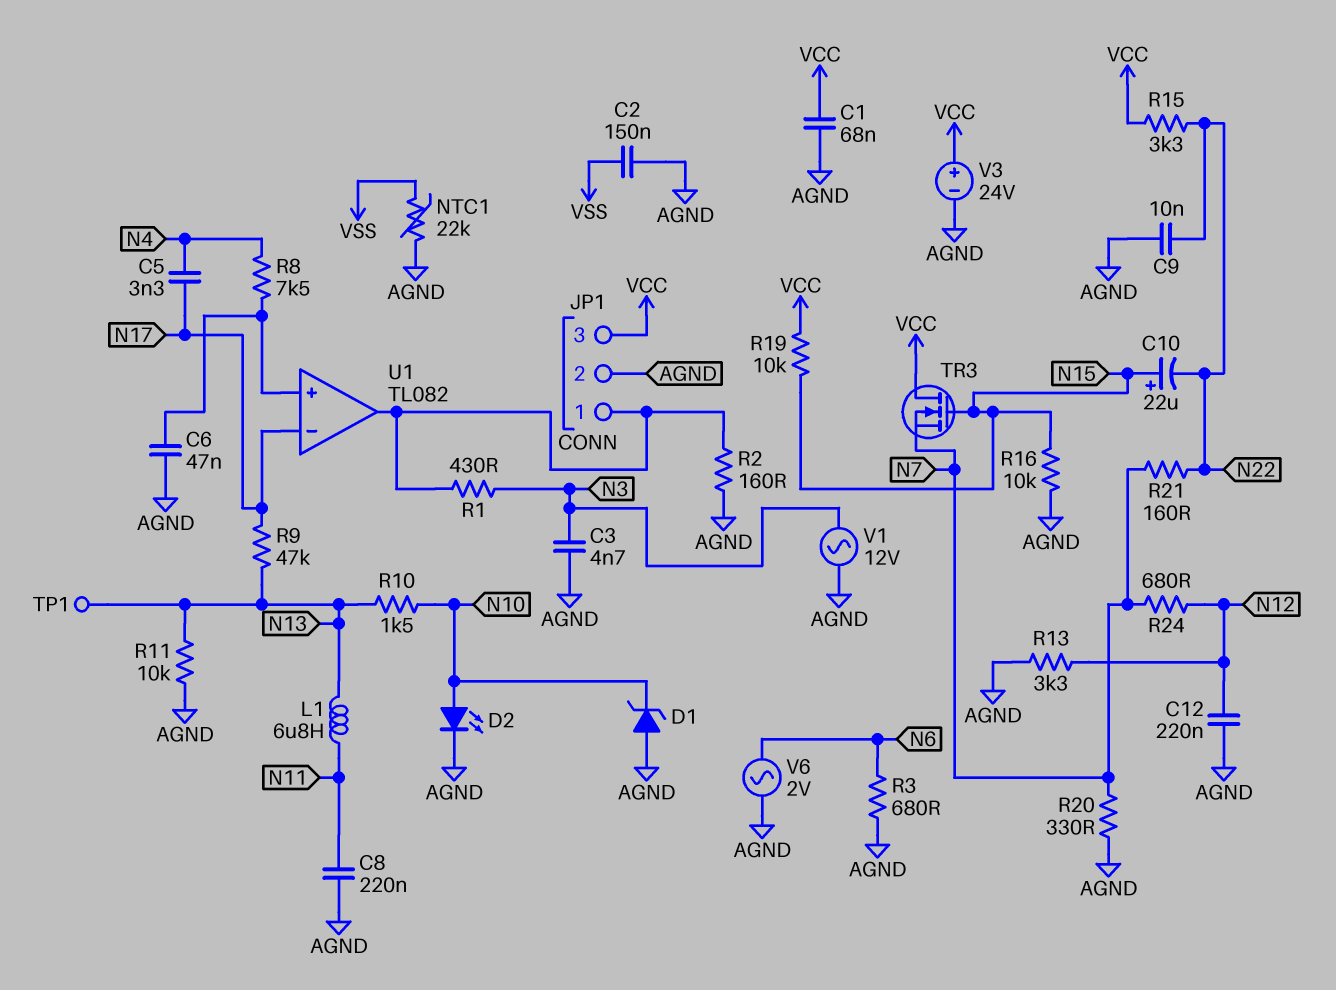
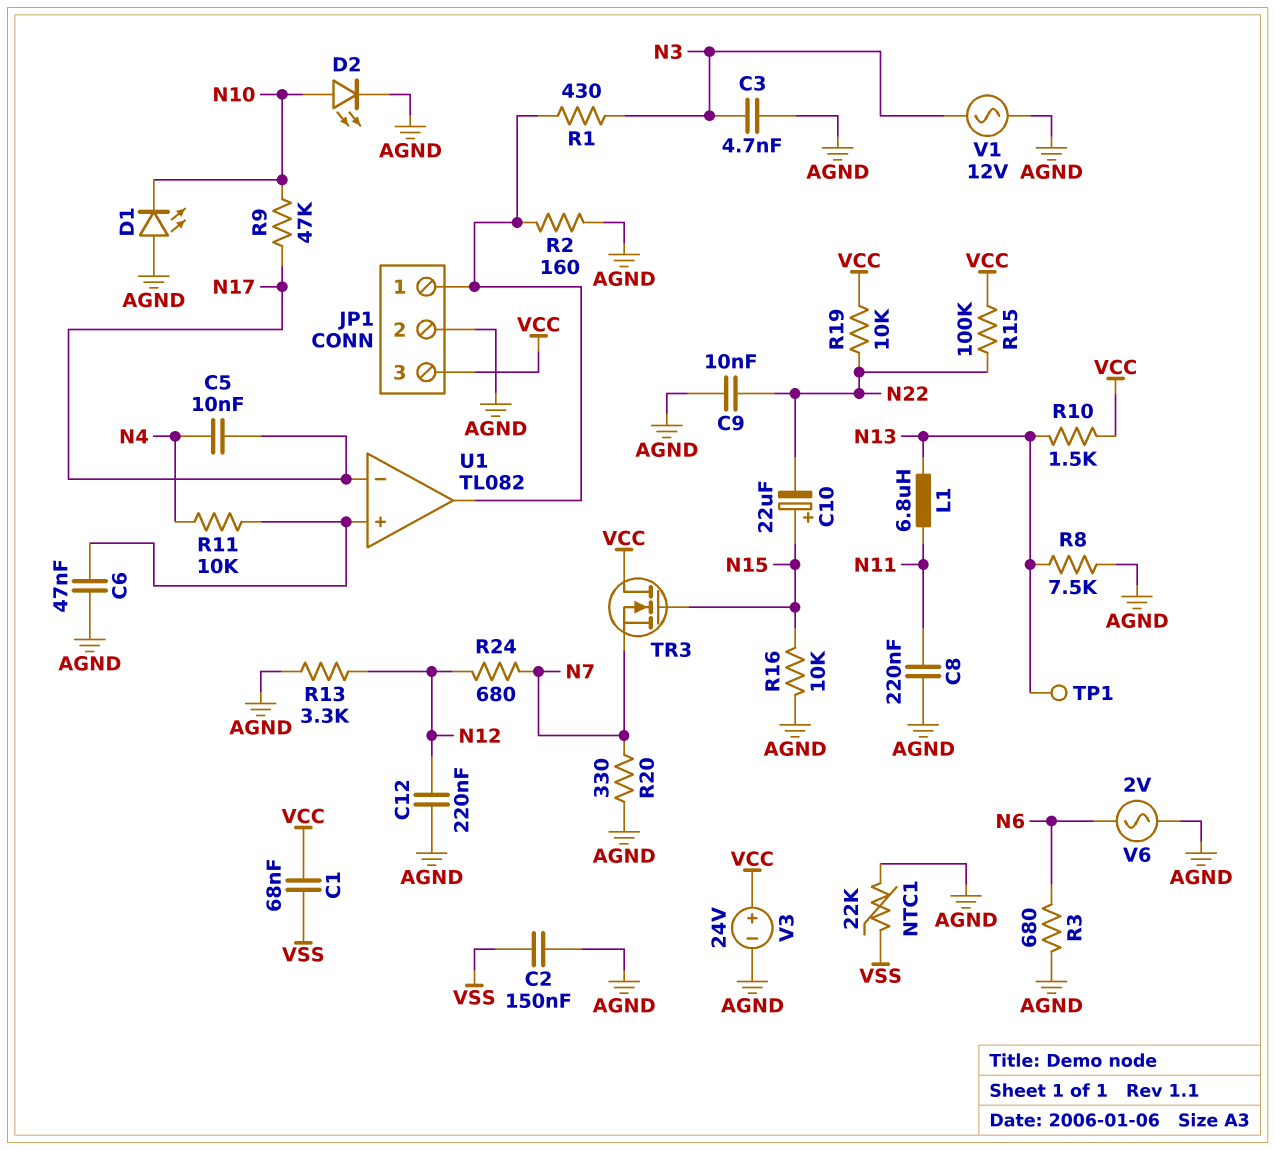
C1: 68nF (AGND, VCC) -> 68nF (VCC, VSS)
C5: 3.3nF (N4, N17) -> 10nF (N4, N17)
D1: zener (A AGND, K N10) -> LED (A AGND, K N10)
R8: 7.5k (N4, U1/in+) -> 7.5k (AGND, N13)
R9: 47k (N13, N17) -> 47k (N10, N17)
R10: 1.5k (N10, N13) -> 1.5k (N13, VCC)
R11: 10k (AGND, N13) -> 10k (N4, U1/in+)
R15: 3.3k (N22, VCC) -> 100k (N22, VCC)
R19: 10k (N15, VCC) -> 10k (N22, VCC)
R21: 160 (N7, N22) -> none

